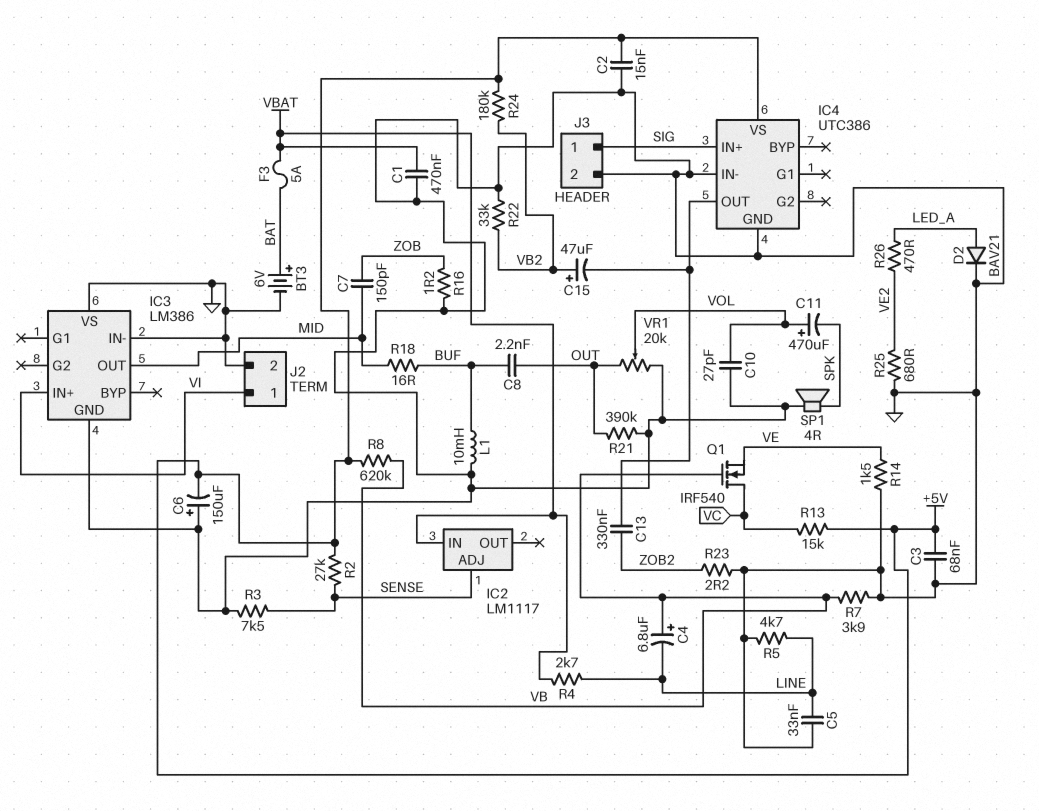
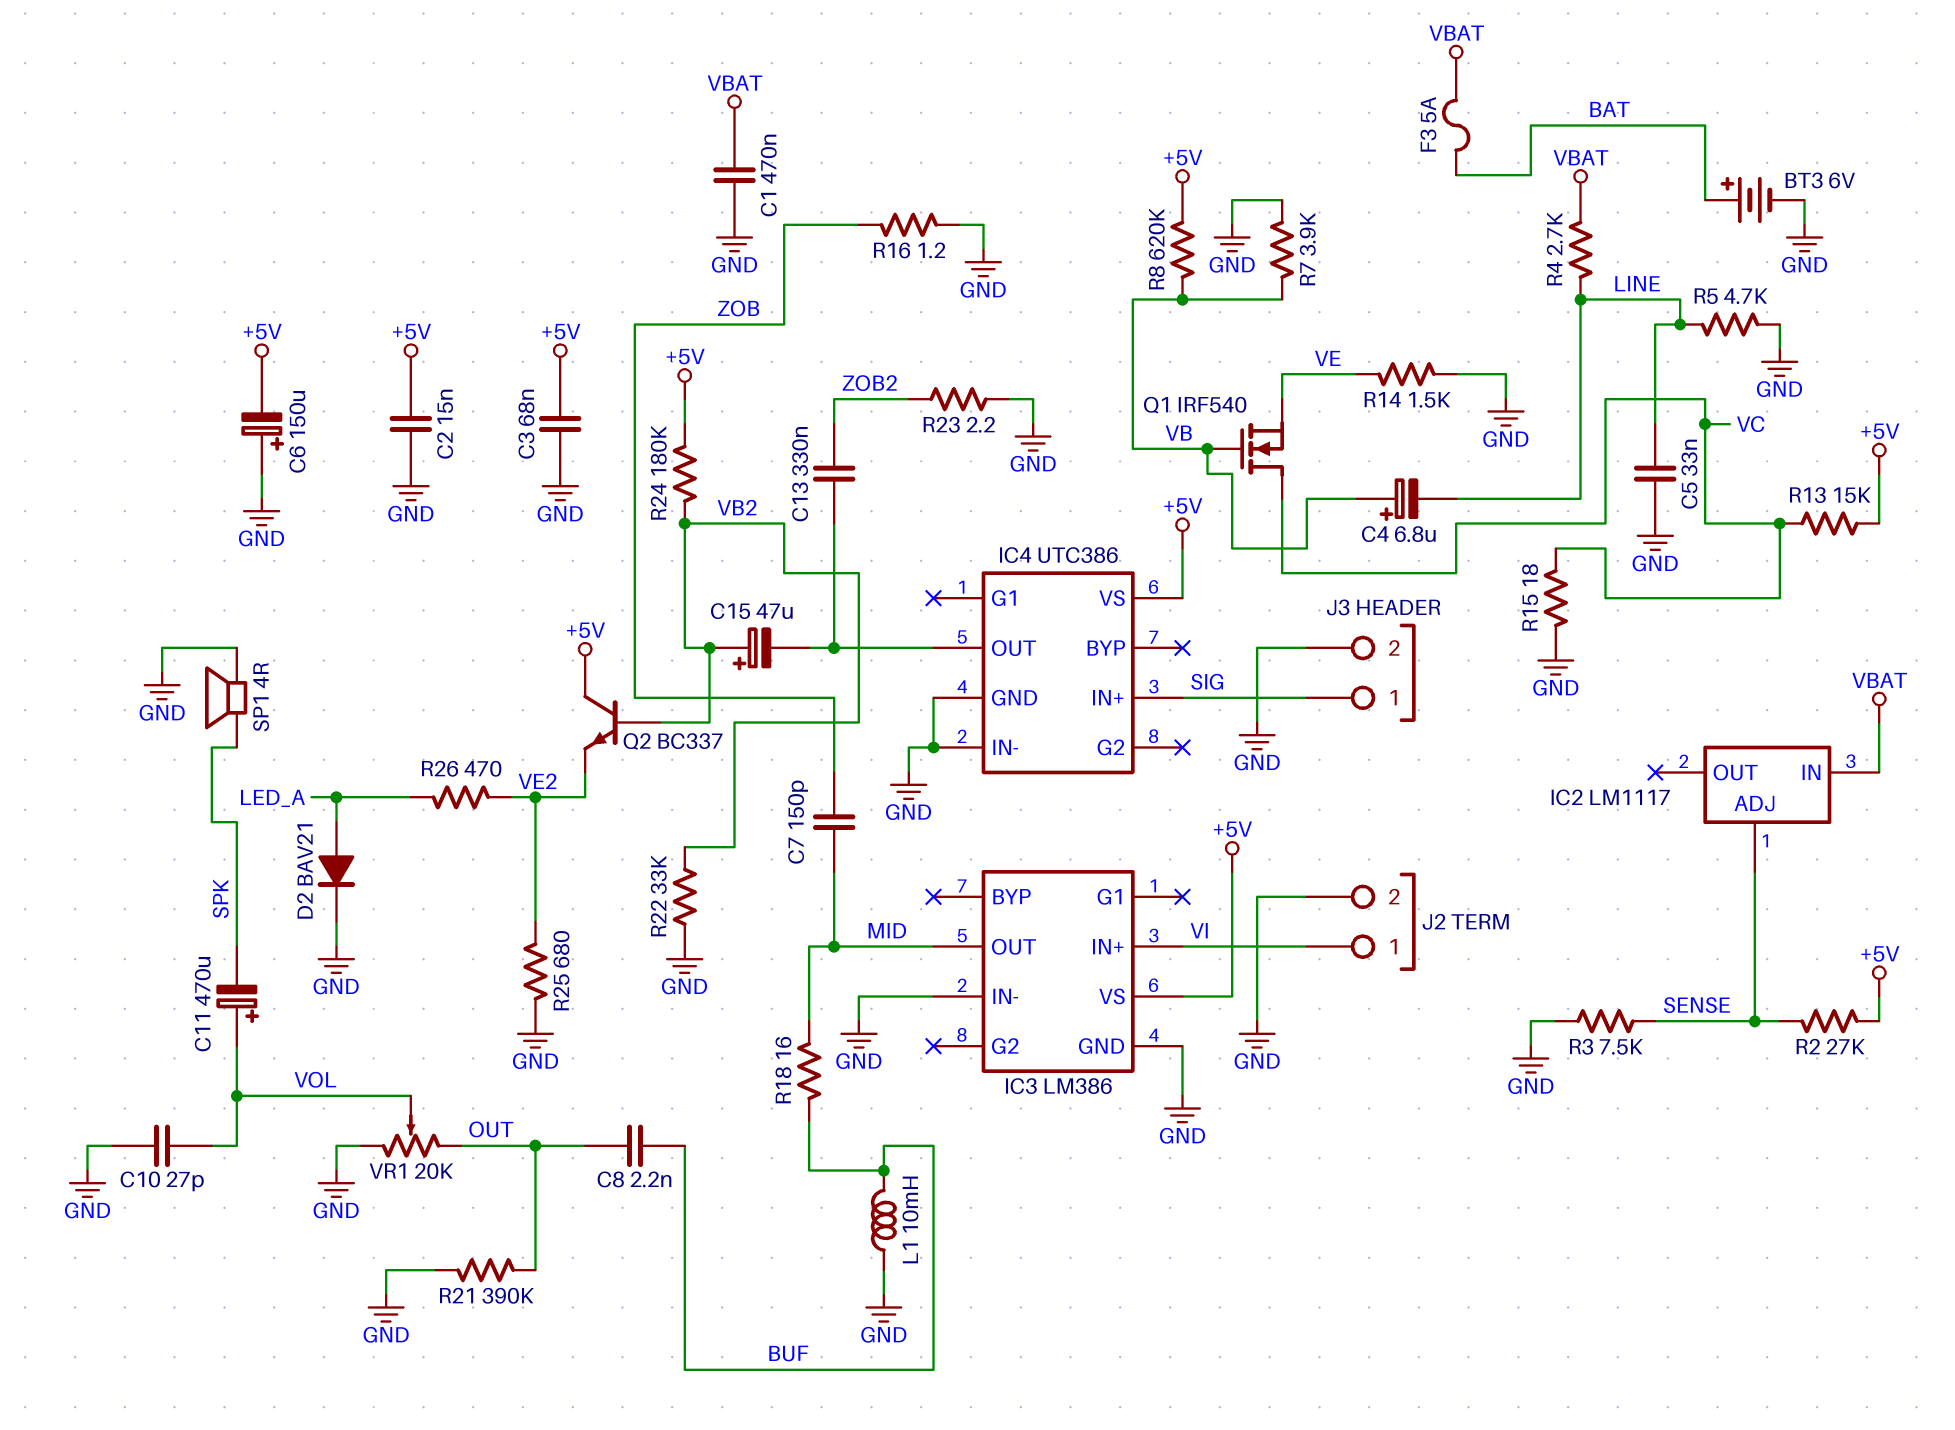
IC3 pin VS: GND -> +5V
Q2: none -> NPN BC337 (B VB2, C +5V, E VE2)
R15: none -> 18 (GND, VC)

